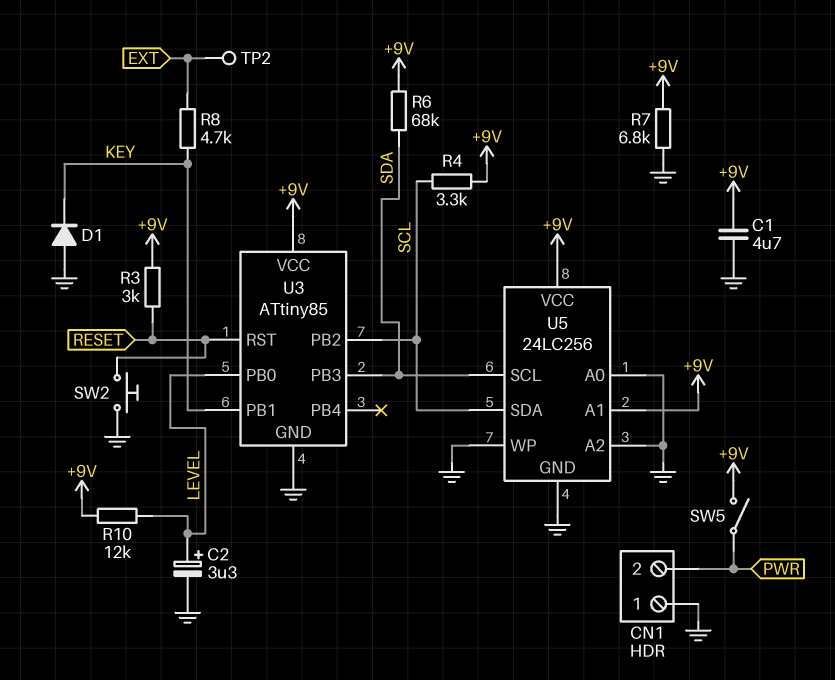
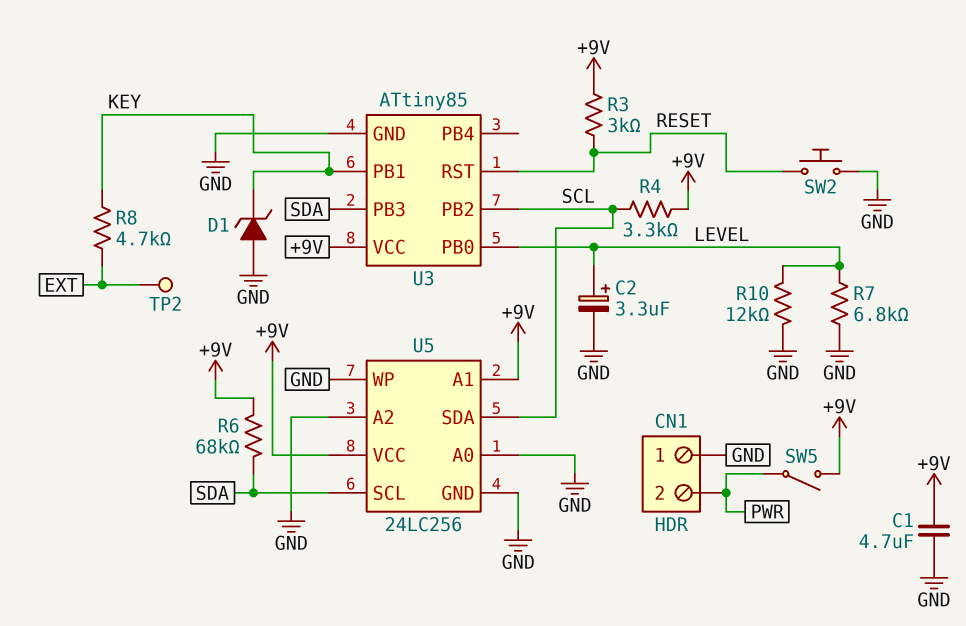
D1: diode (A GND, K KEY) -> zener (A GND, K KEY)
R7: 6.8k (+9V, GND) -> 6.8k (GND, LEVEL)
R10: 12k (+9V, LEVEL) -> 12k (GND, LEVEL)

